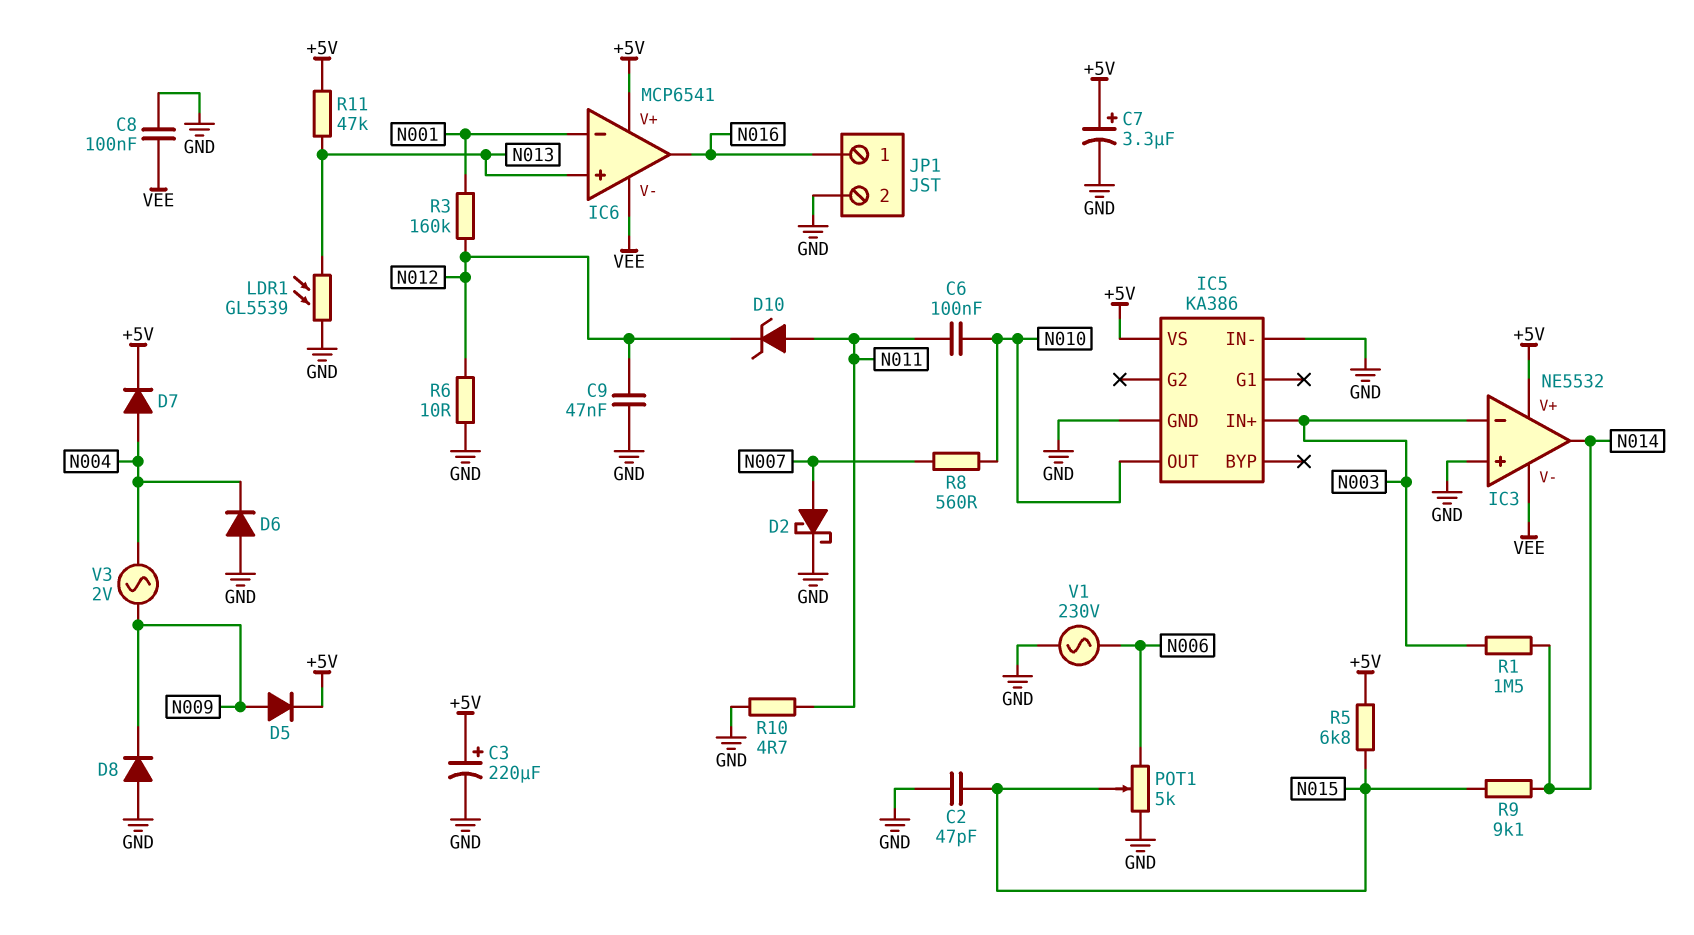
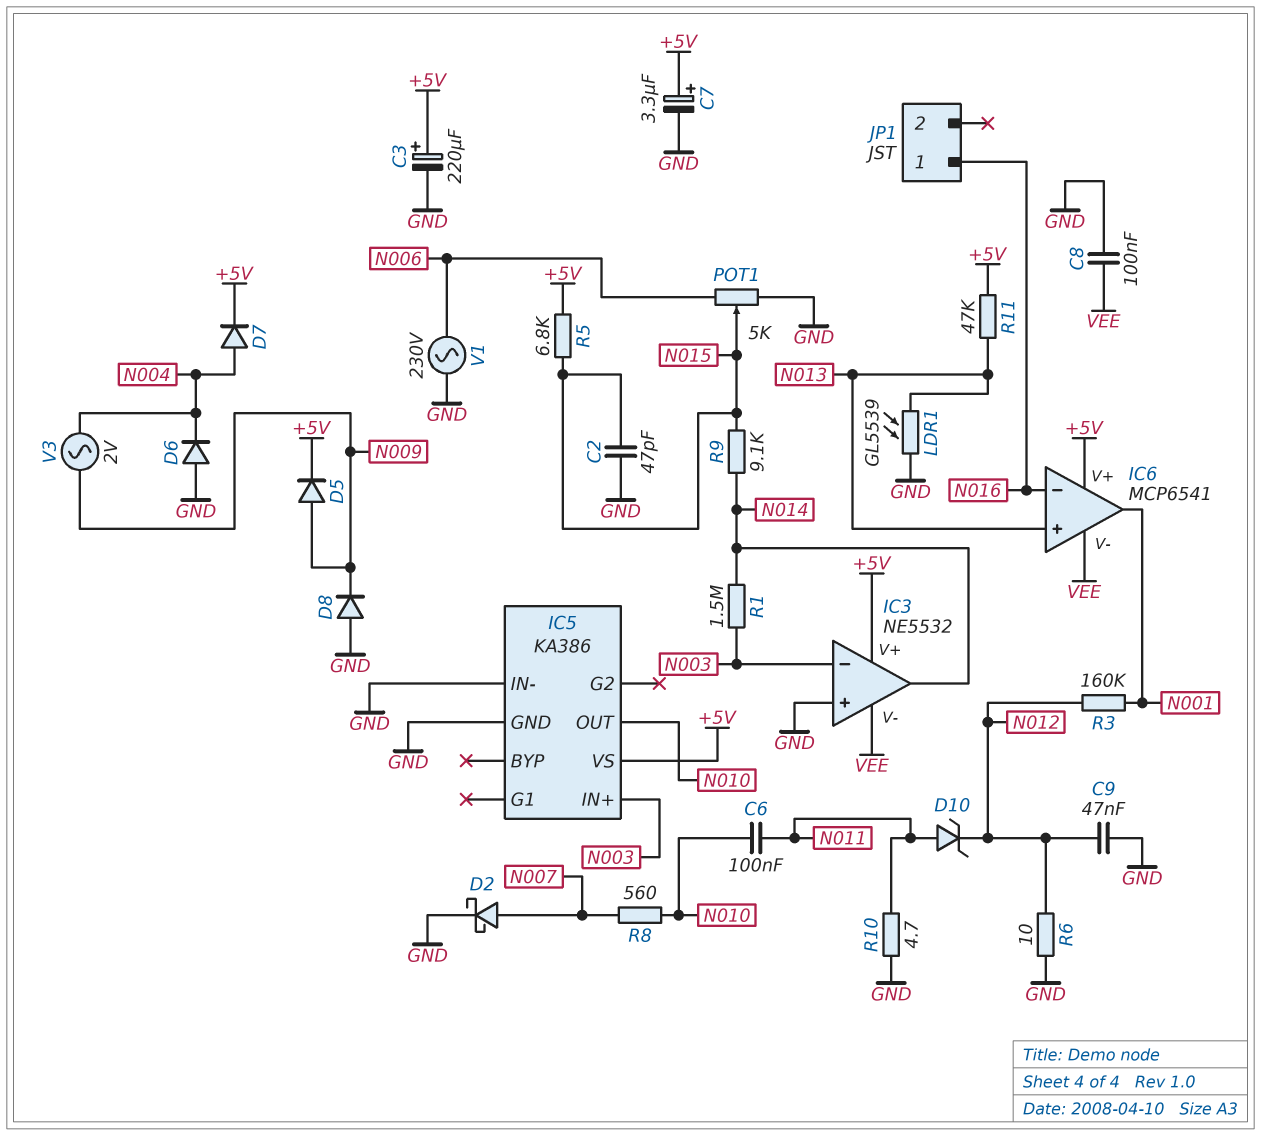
IC6 pin in-: N001 -> N016
IC6 pin out: N016 -> N001
JP1 pin 2: GND -> none

